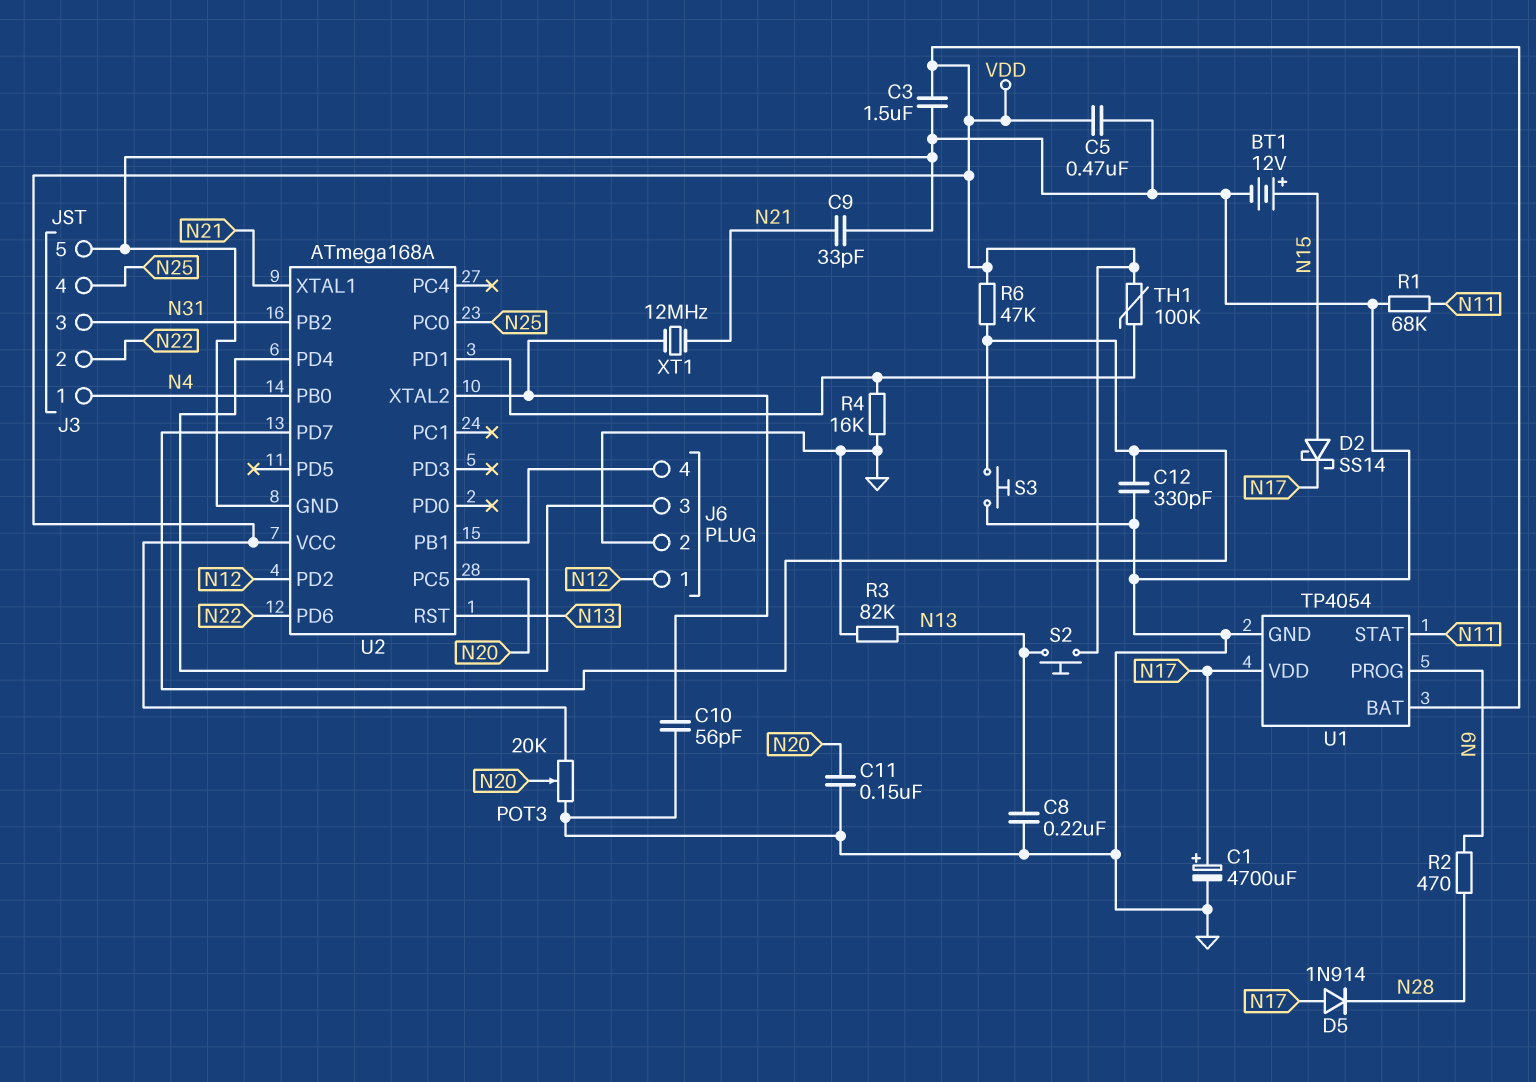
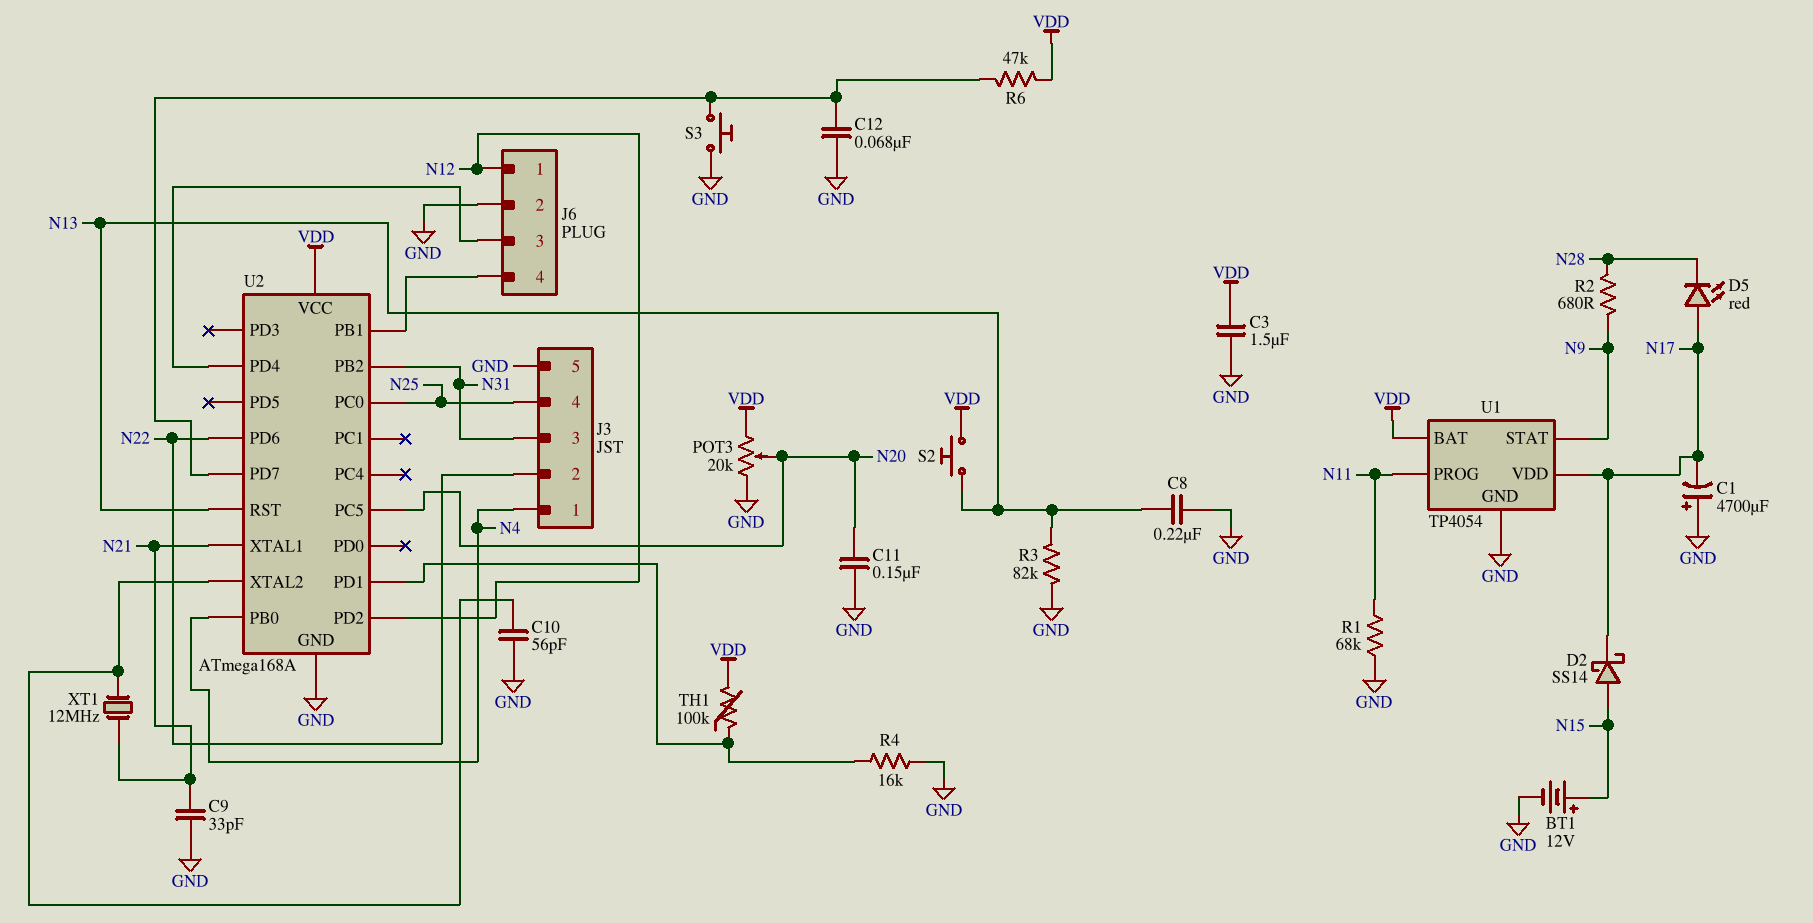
C1: 4700uF (plus N17, minus GND) -> 4700uF (plus GND, minus N17)
C5: 470nF (GND, VDD) -> none
C12: 330pF (GND, U2/PD7) -> 68nF (GND, U2/PD7)
D5: diode 1N914 (A N17, K N28) -> LED red (A N17, K N28)
R2: 470 (N9, N28) -> 680 (N9, N28)
U1 pin PROG: N9 -> N11
U1 pin STAT: N11 -> N9

